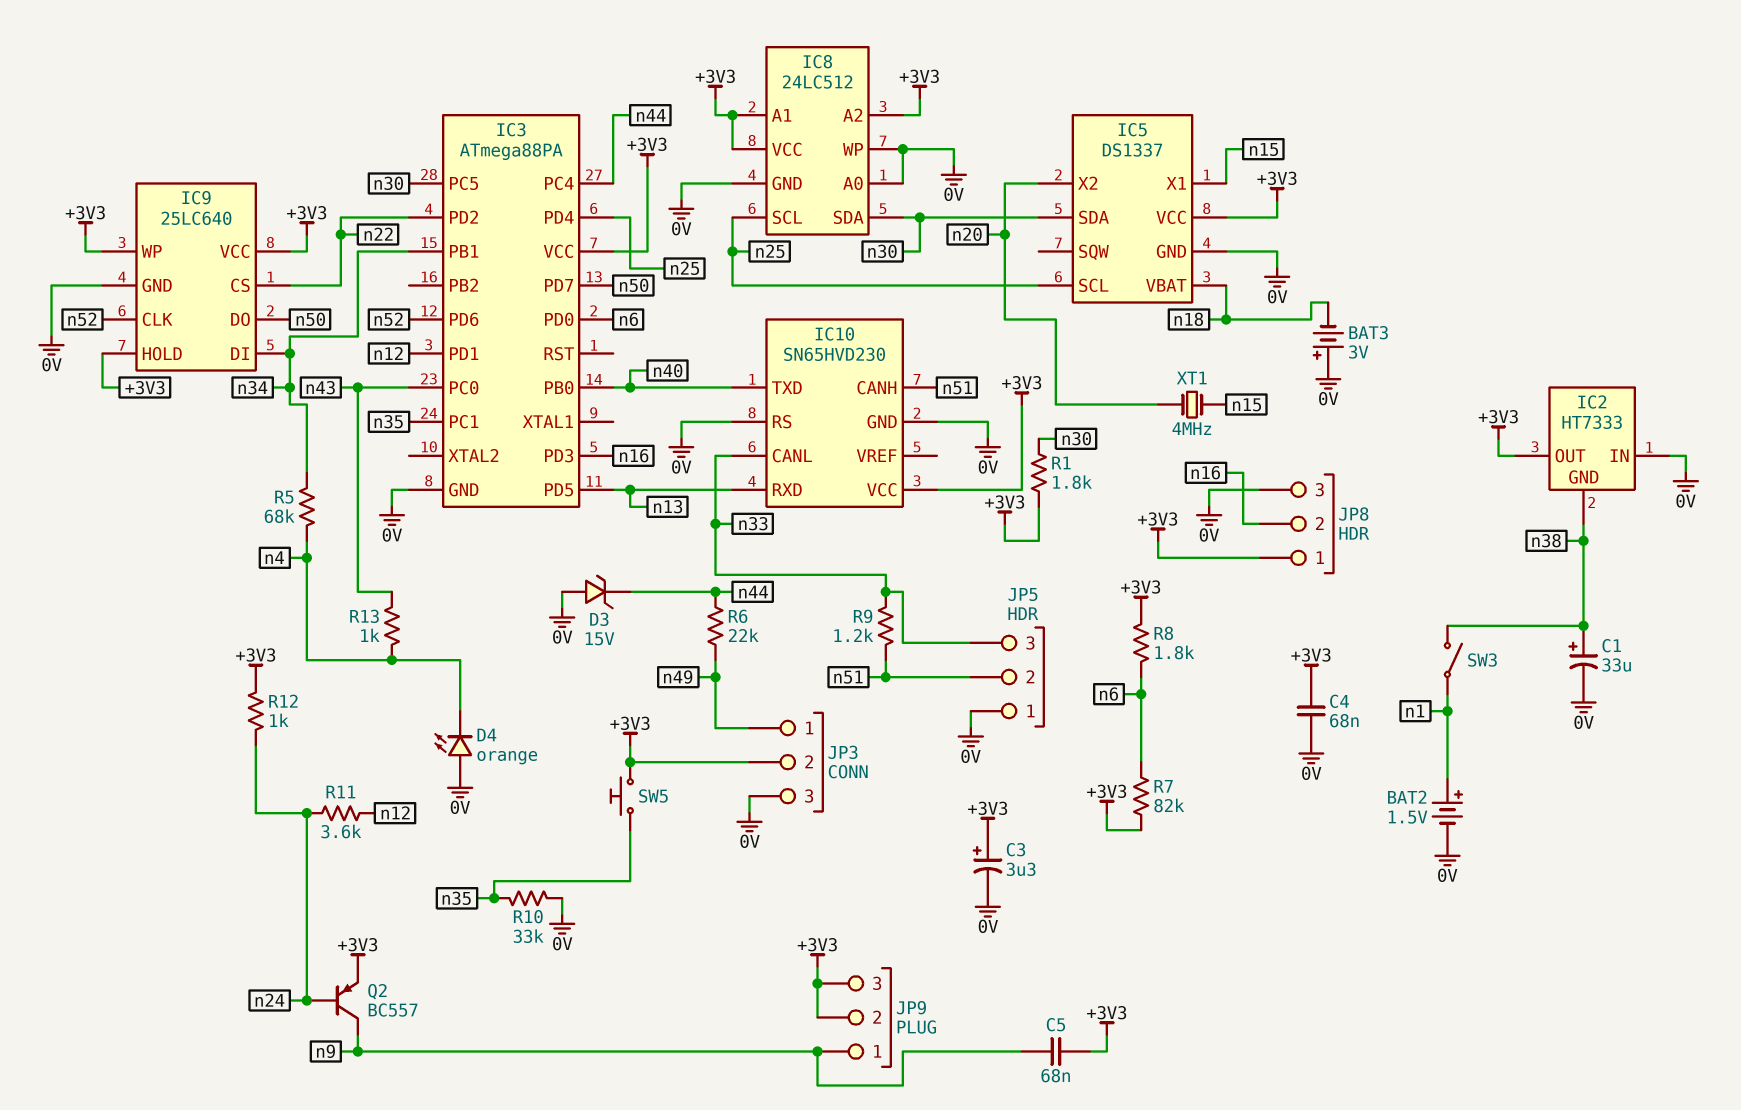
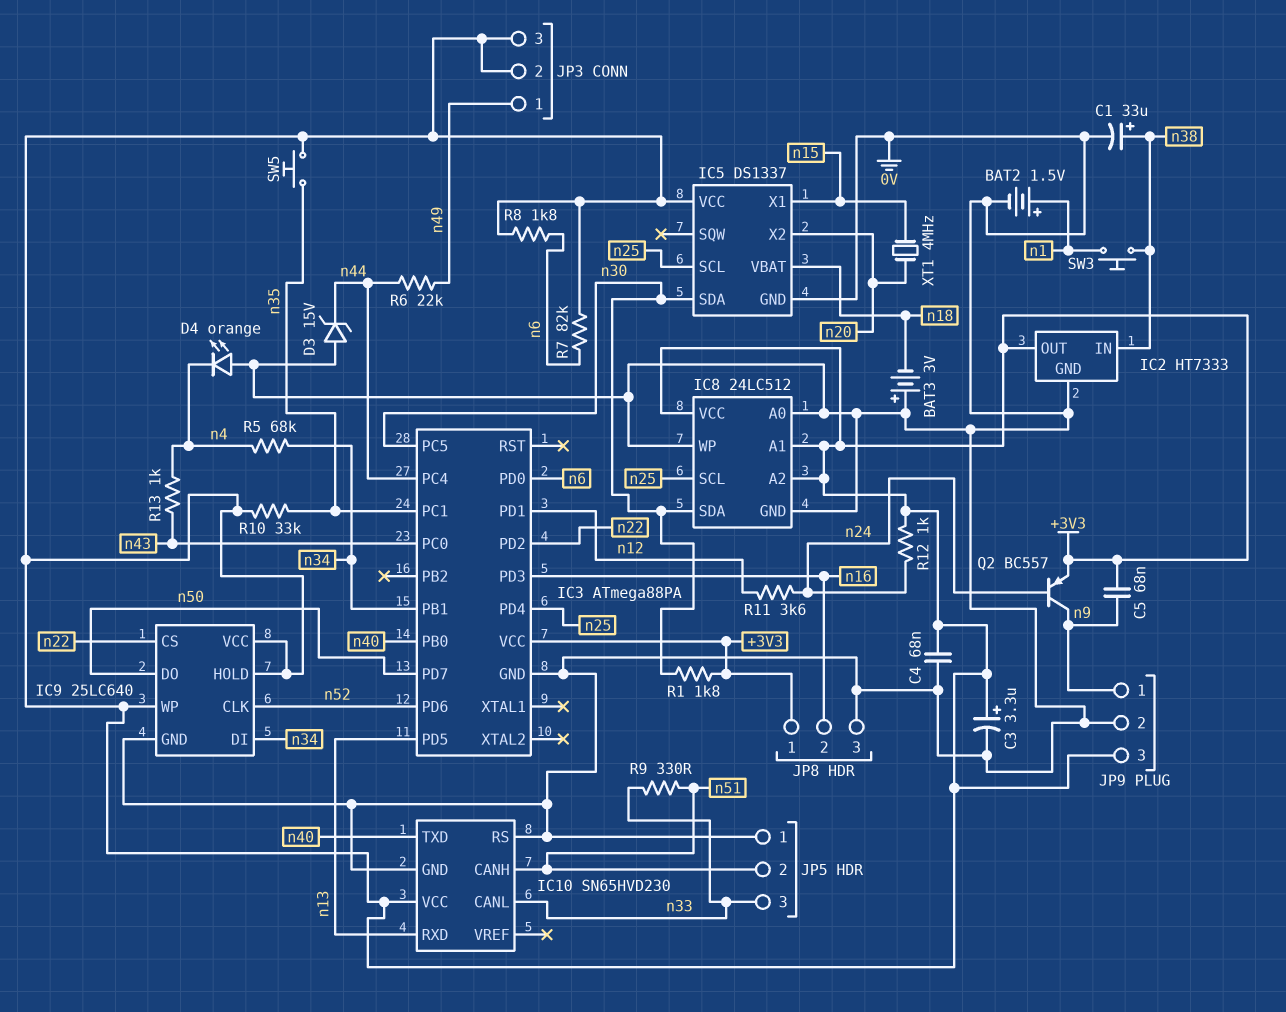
IC2 pin GND: n38 -> 0V
IC2 pin IN: 0V -> n38
JP3 pin 3: 0V -> +3V3
JP9 pin 2: +3V3 -> 0V
R9: 1.2k (n33, n51) -> 330 (n33, n51)
R10: 33k (0V, n35) -> 33k (+3V3, n35)
SW3: switch (n1, n38) -> button (n1, n38)

